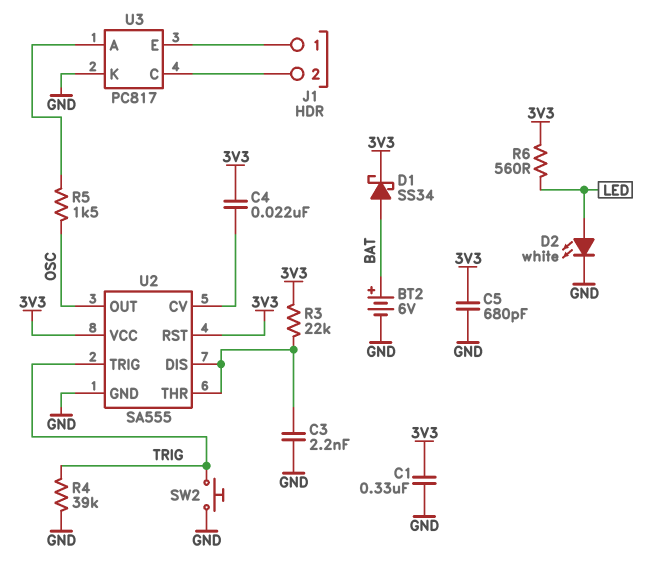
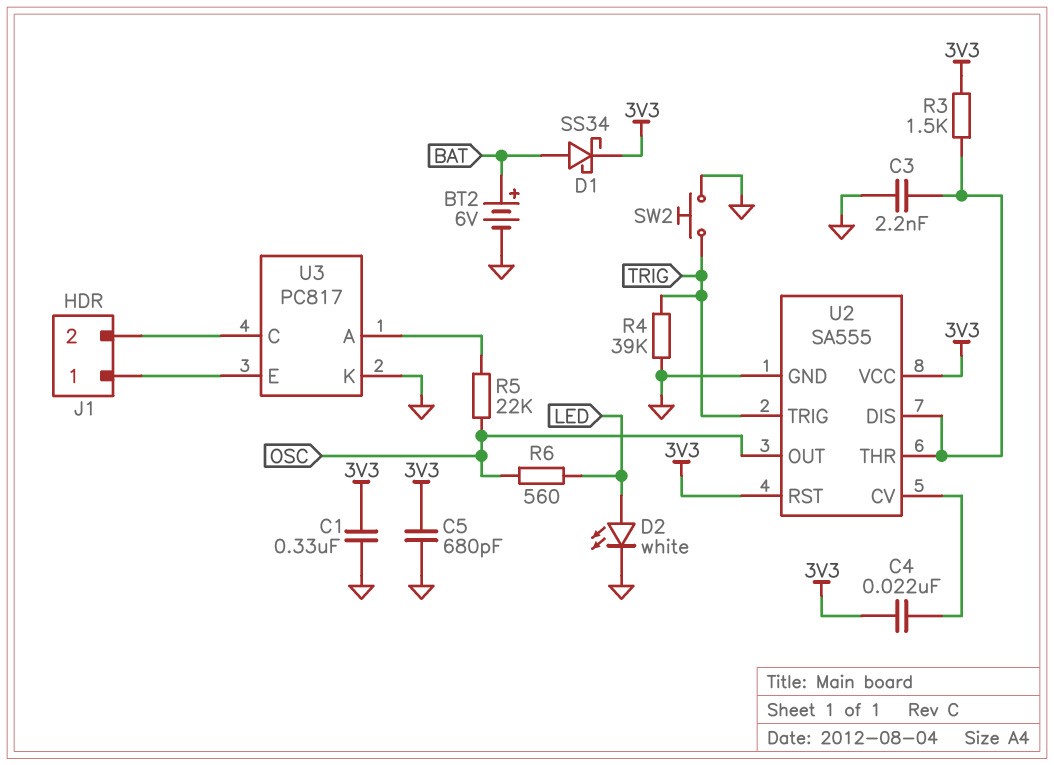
R3: 22k (3V3, U2/DIS) -> 1.5k (3V3, U2/DIS)
R5: 1.5k (OSC, U3/A) -> 22k (OSC, U3/A)
R6: 560 (3V3, LED) -> 560 (LED, OSC)

